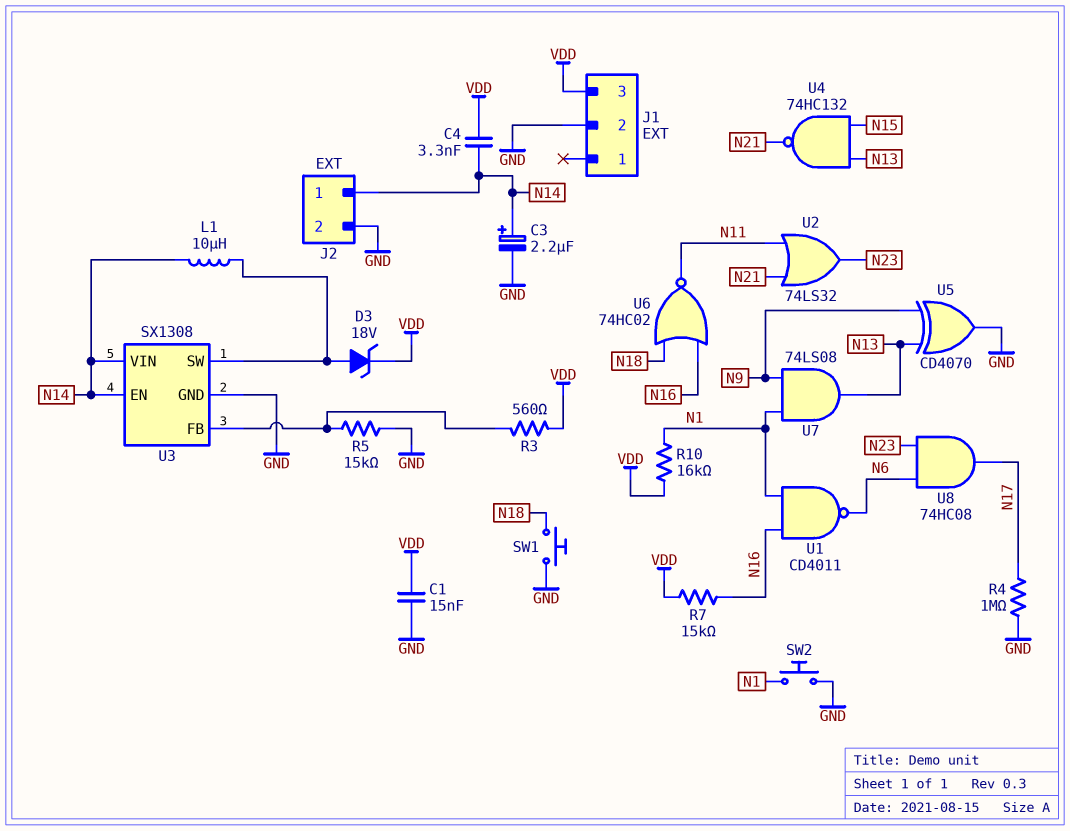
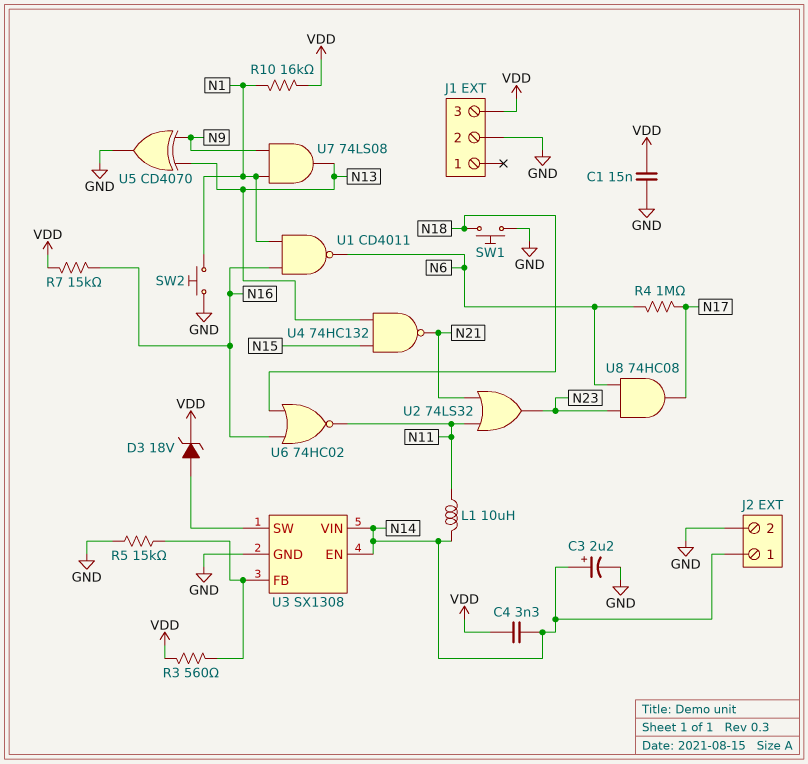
L1: 10uH (N14, U3/SW) -> 10uH (N11, N14)
R4: 1M (GND, N17) -> 1M (N6, N17)

